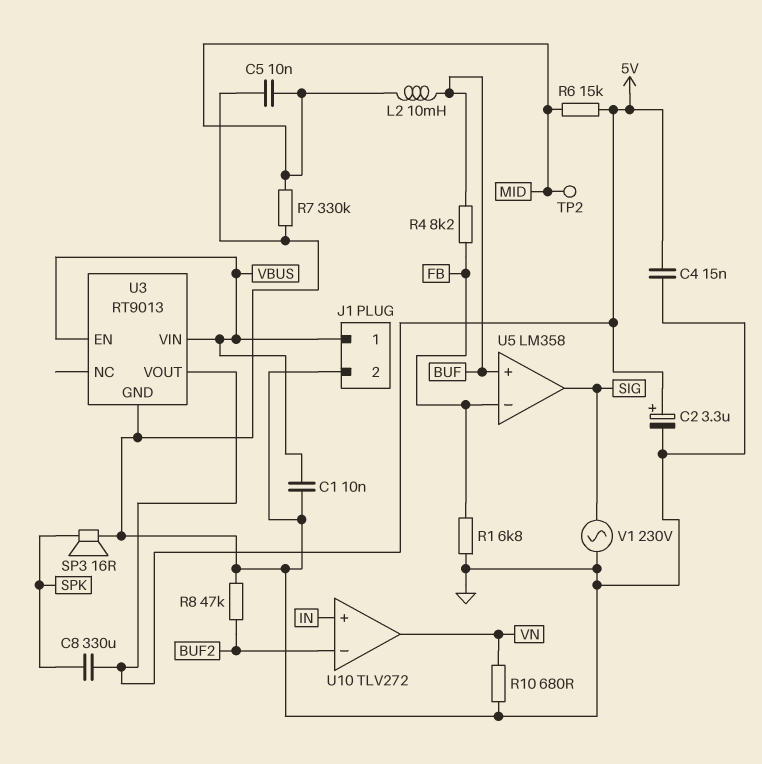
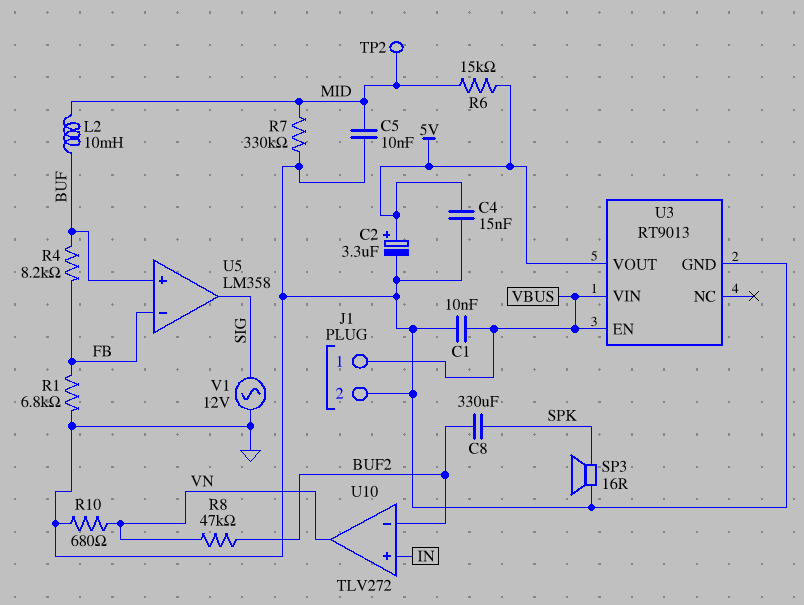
C8: 330uF (5V, SPK) -> 330uF (BUF2, SPK)
R8: 47k (BUF2, GND) -> 47k (BUF2, VN)
V1: AC 230V (GND, SIG) -> AC 12V (GND, SIG)

